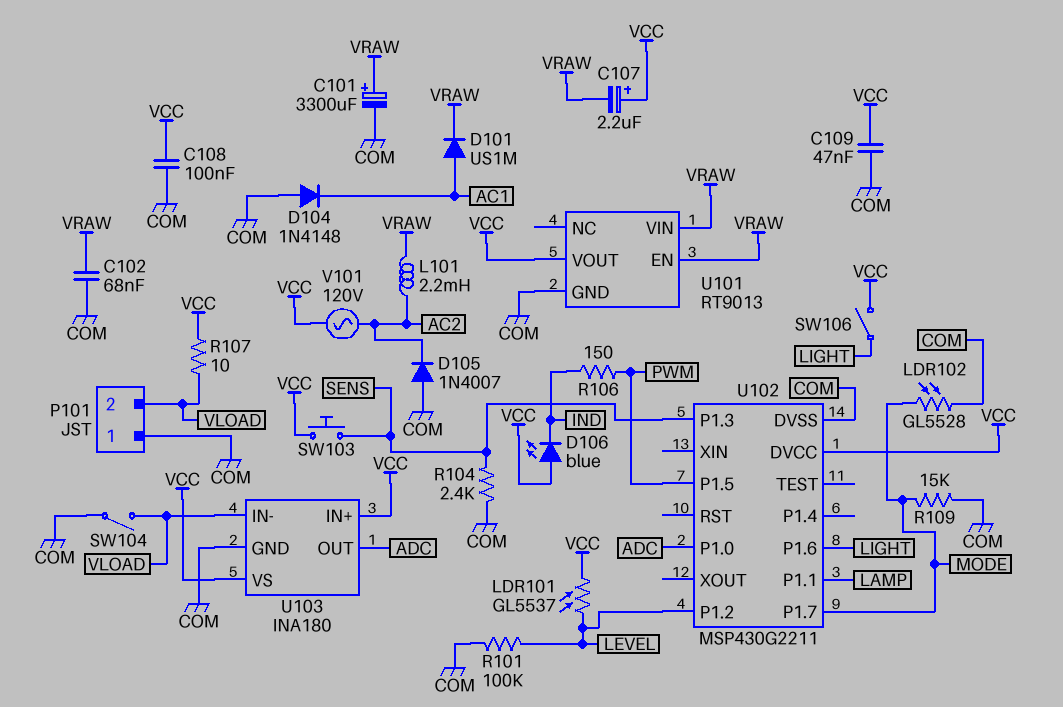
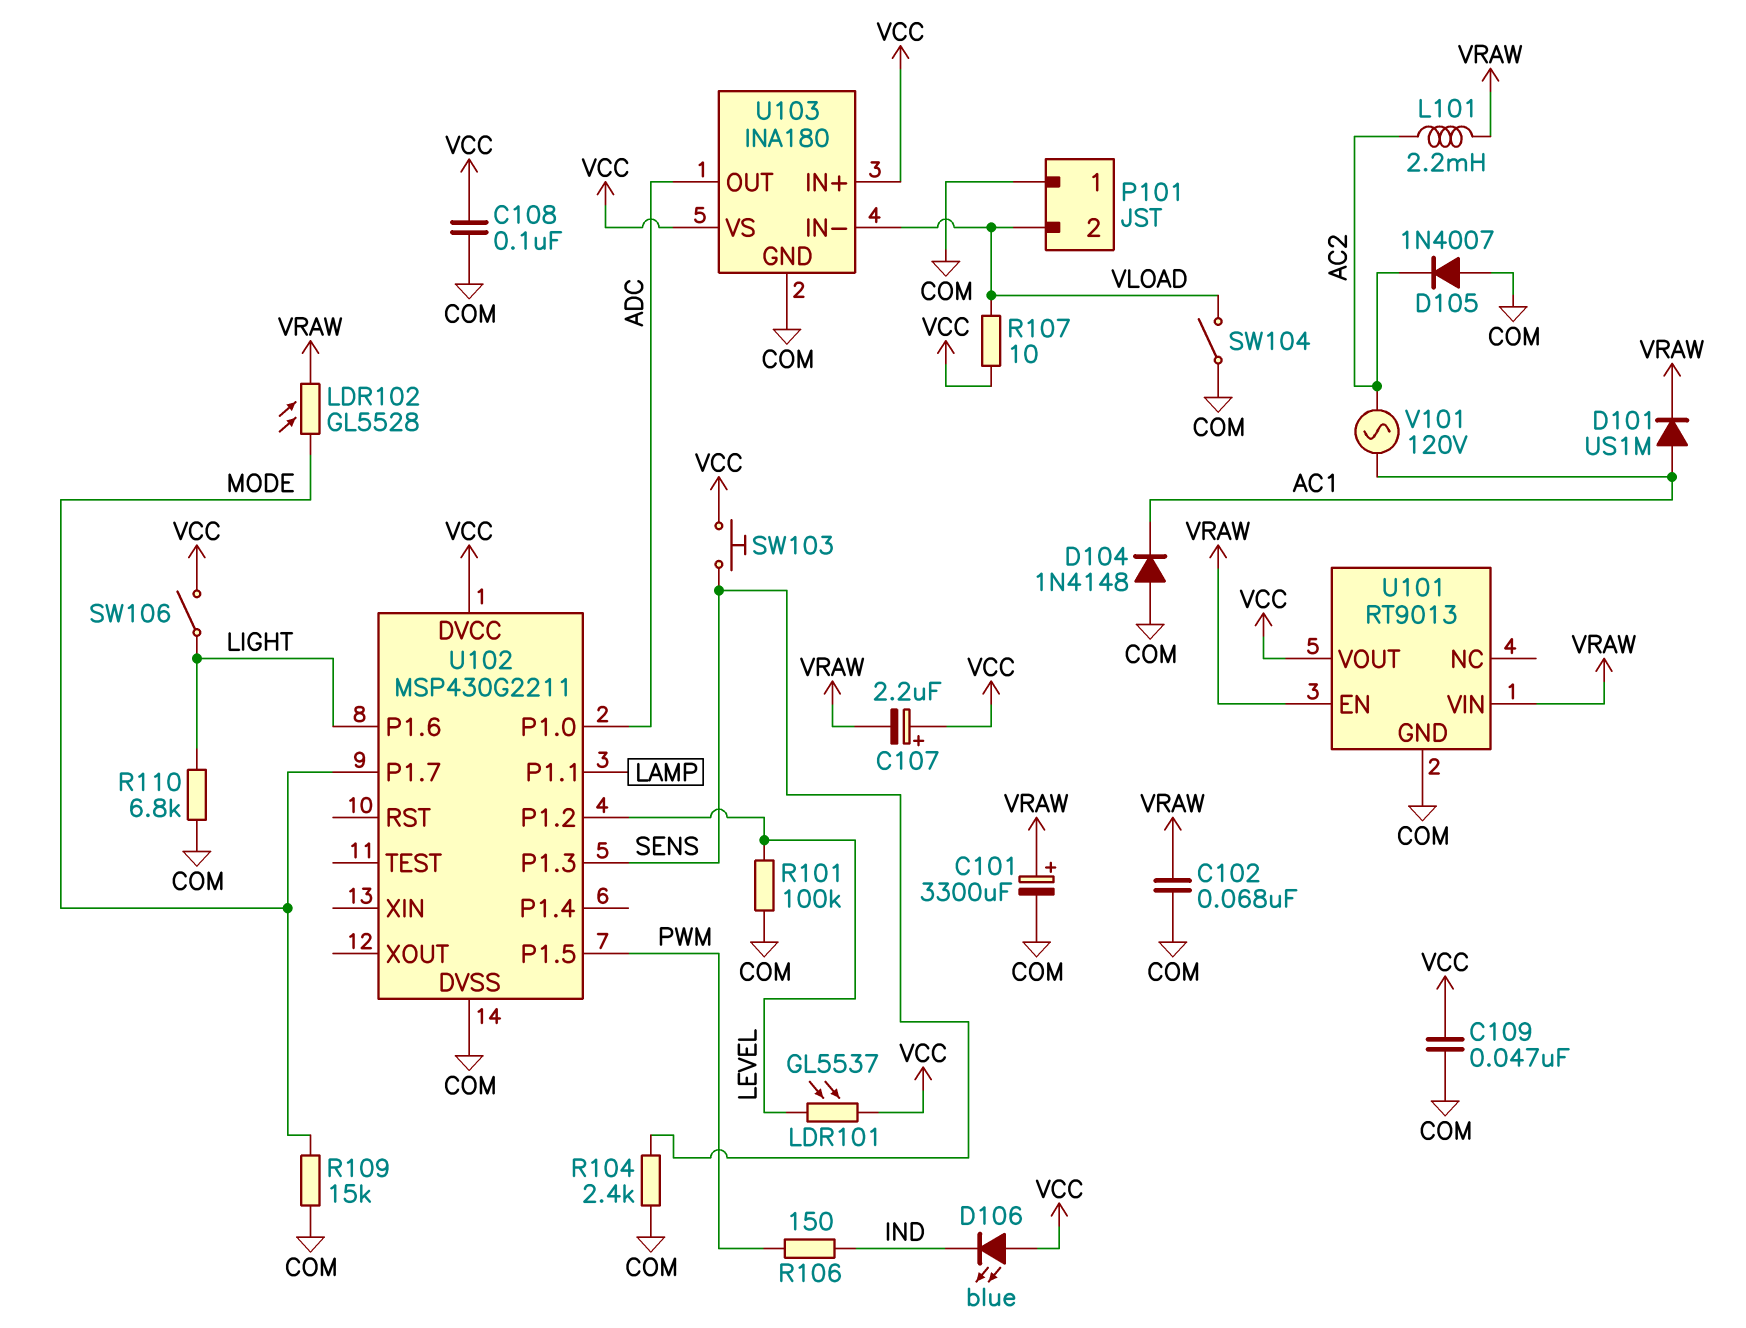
LDR102: GL5528 (COM, MODE) -> GL5528 (MODE, VRAW)
R110: none -> 6.8k (COM, LIGHT)
V101: AC 120V (AC2, VCC) -> AC 120V (AC1, AC2)

